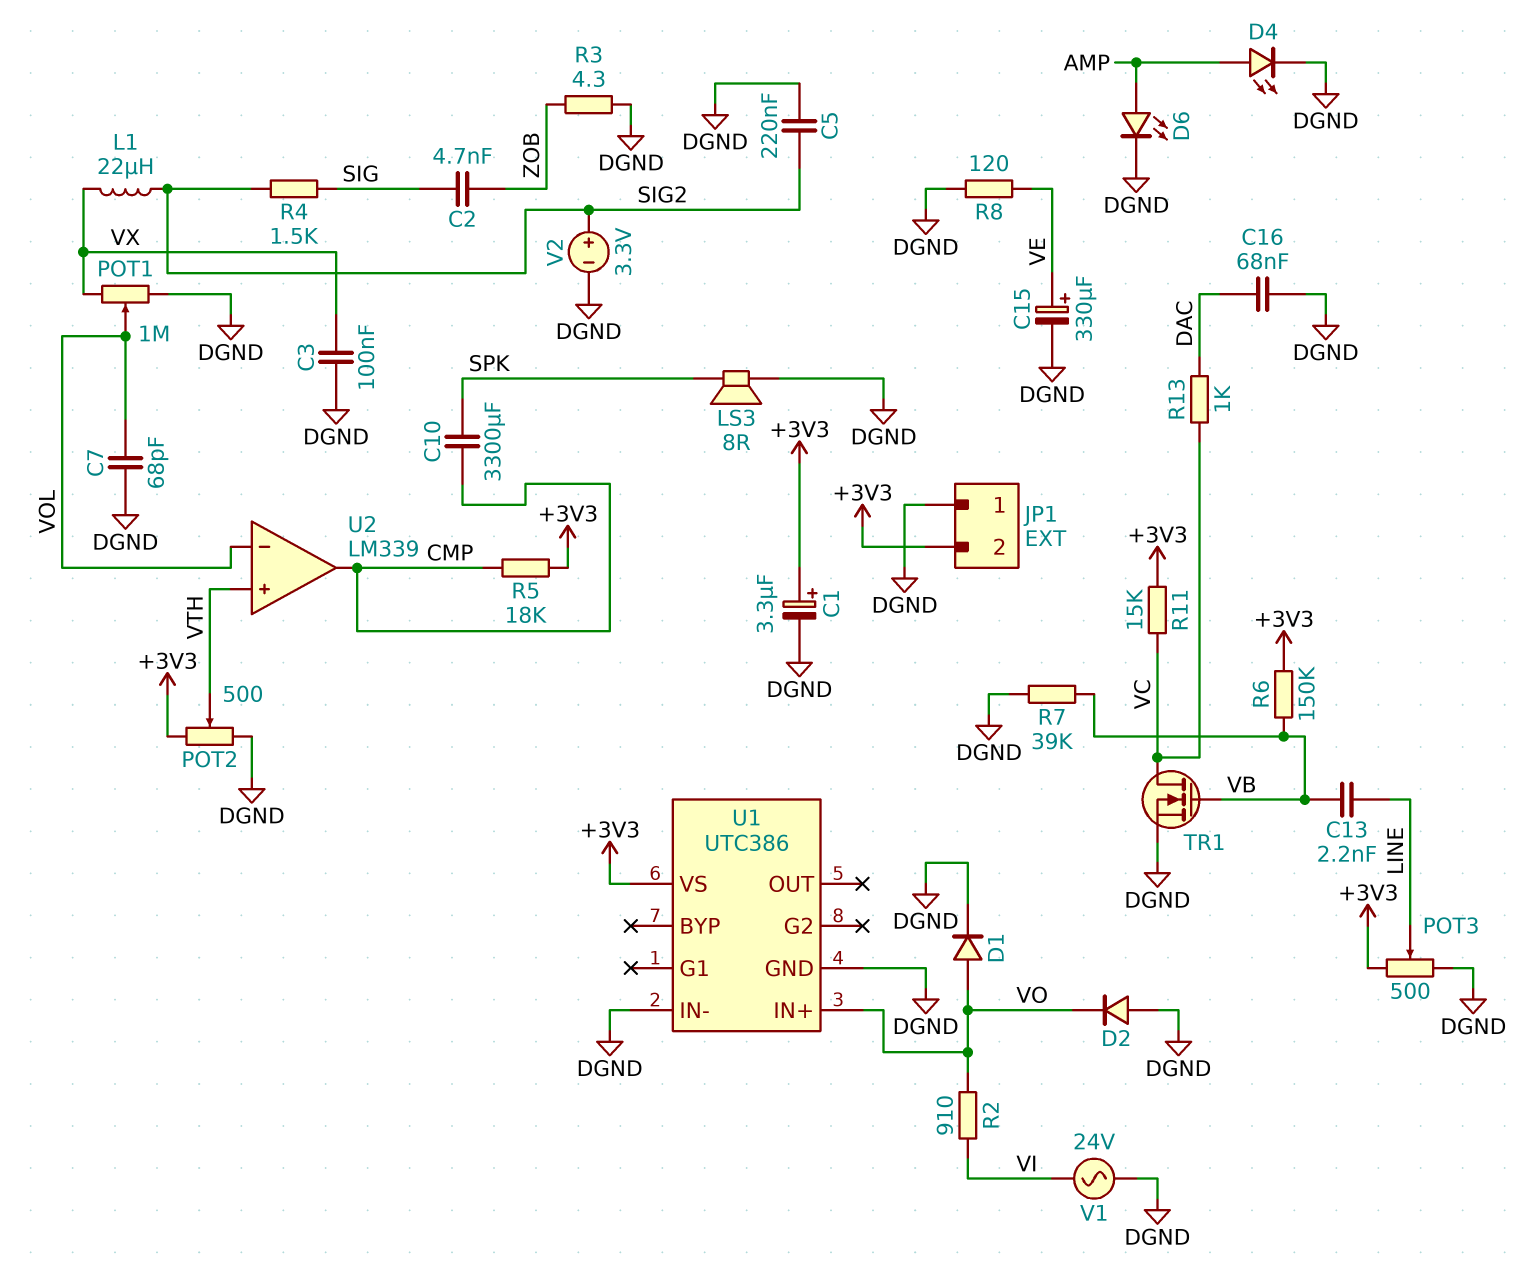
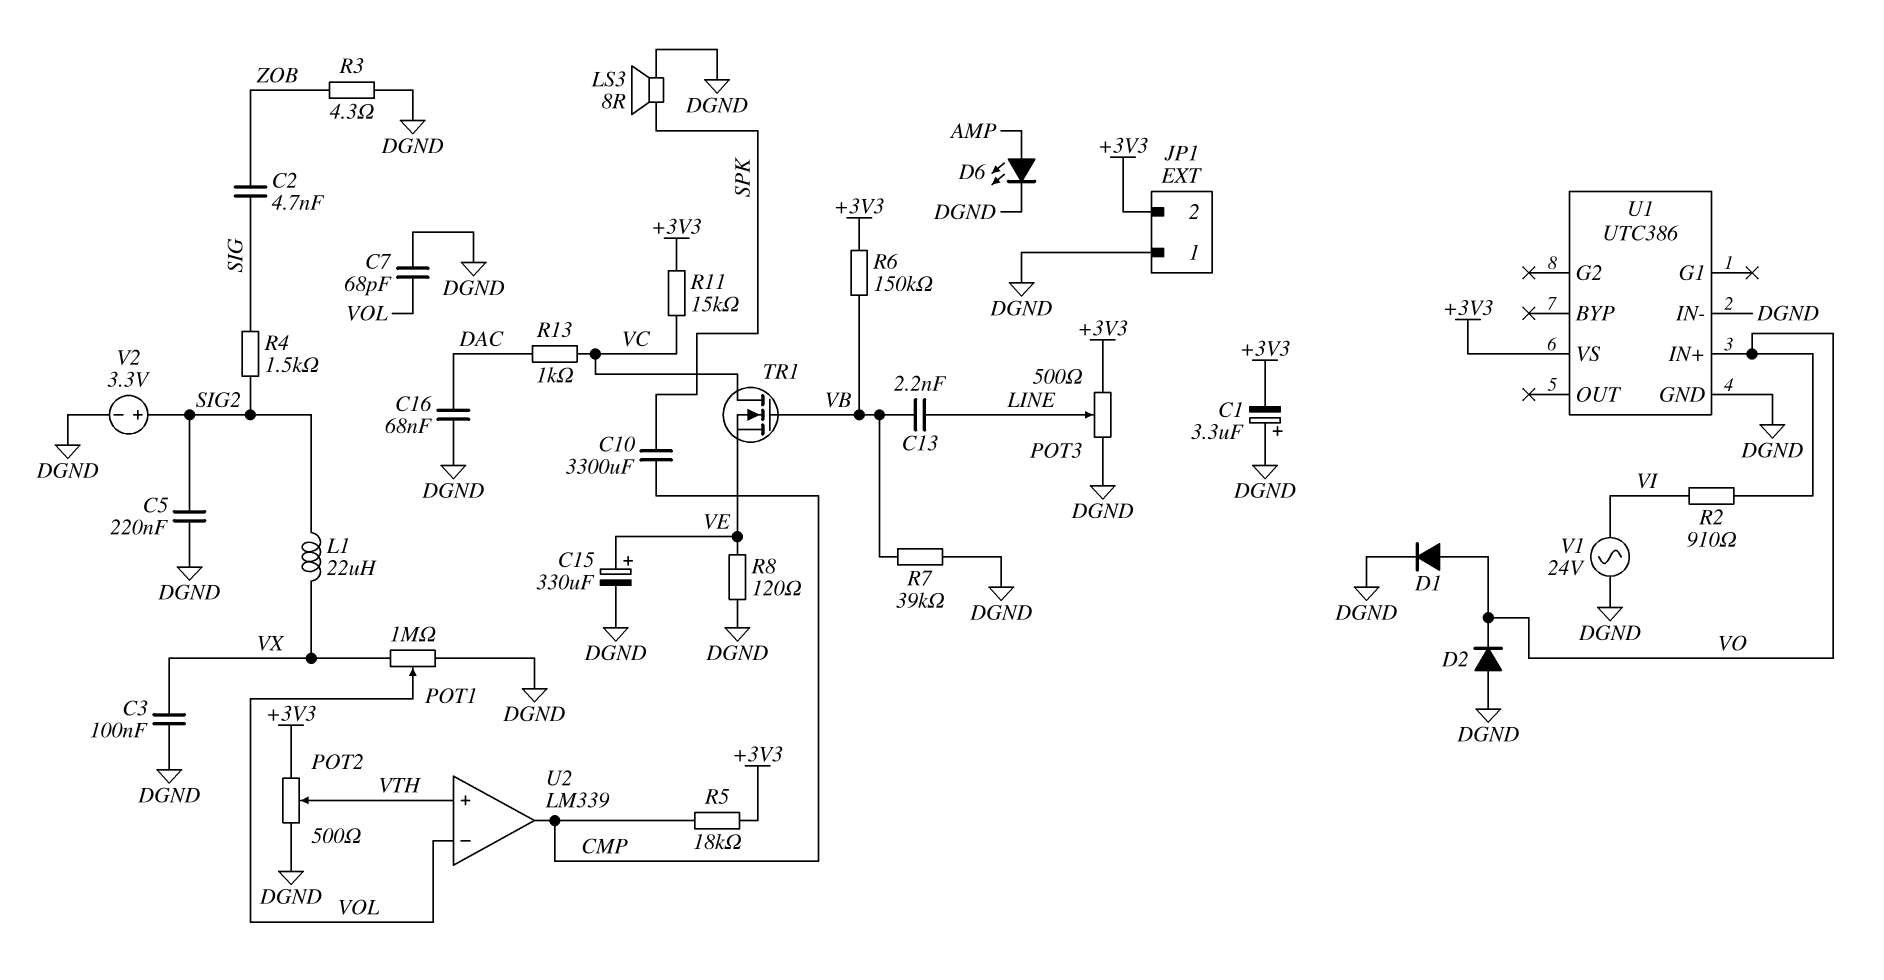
C1: 3.3uF (plus +3V3, minus DGND) -> 3.3uF (plus DGND, minus +3V3)
D4: LED (A AMP, K DGND) -> none
TR1: NMOS (G VB, D VC, S DGND) -> NMOS (G VB, D VC, S VE)

